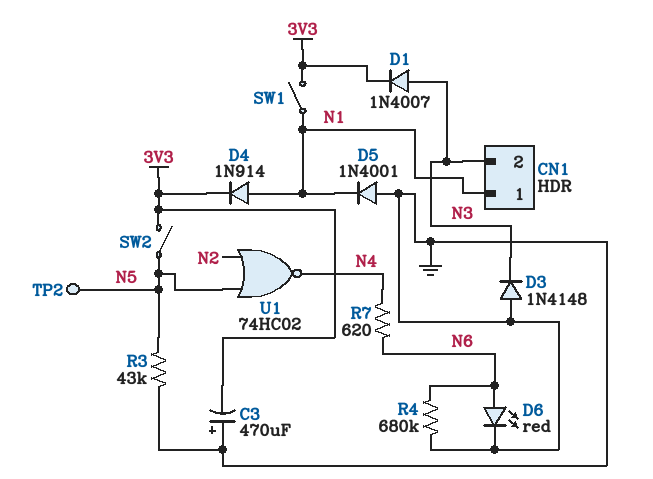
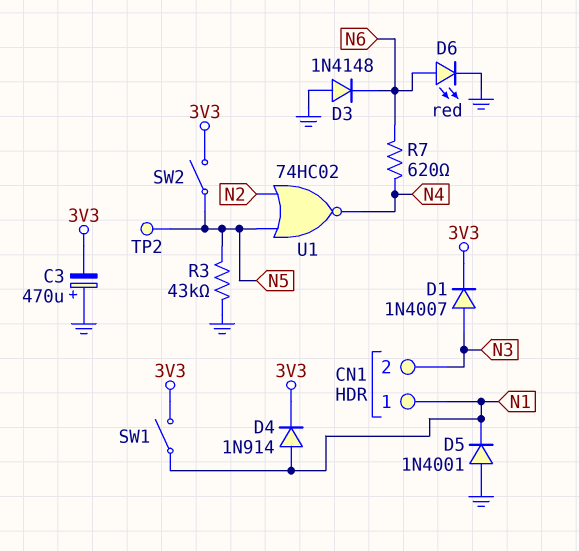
D3: diode 1N4148 (A GND, K N3) -> diode 1N4148 (A GND, K N6)
R4: 680k (GND, N6) -> none

